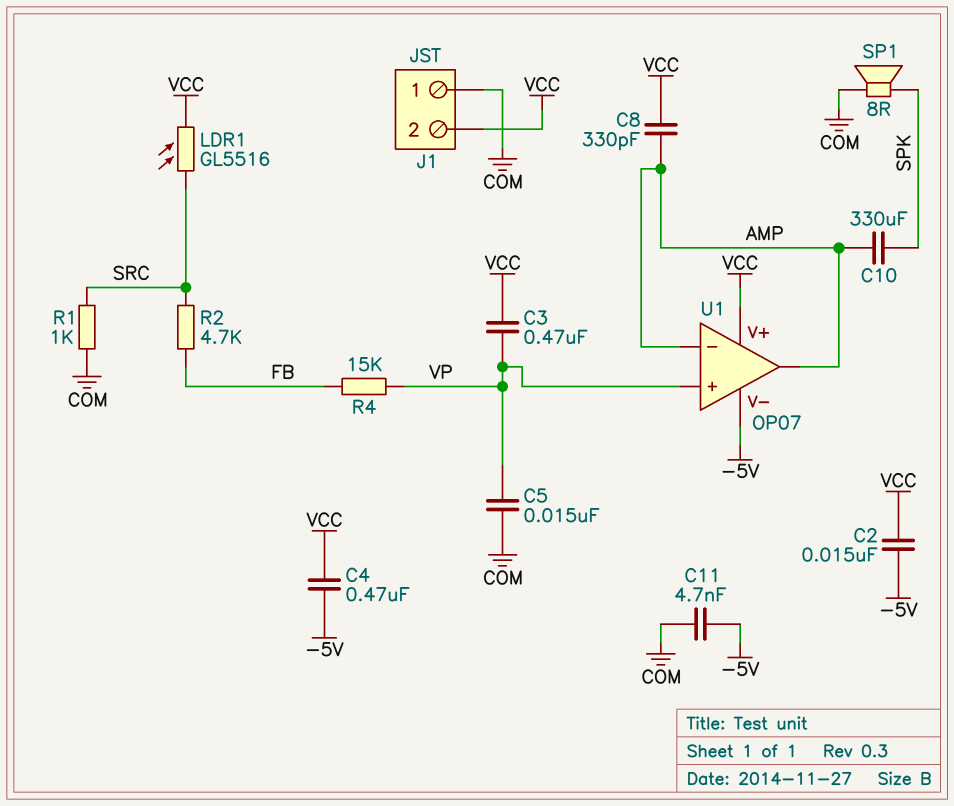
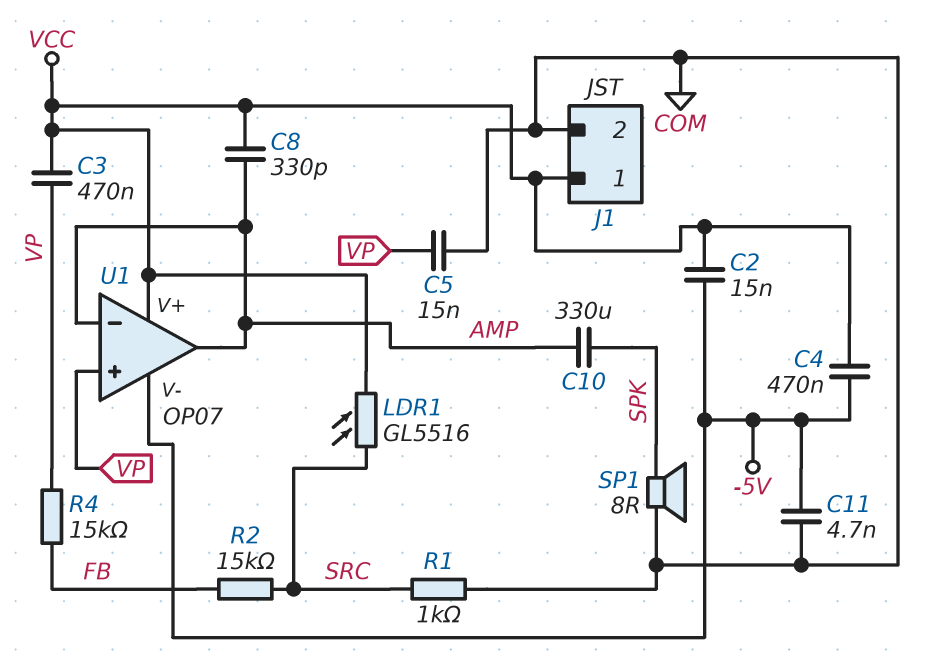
J1 pin 1: COM -> VCC
J1 pin 2: VCC -> COM
R2: 4.7k (FB, SRC) -> 15k (FB, SRC)

